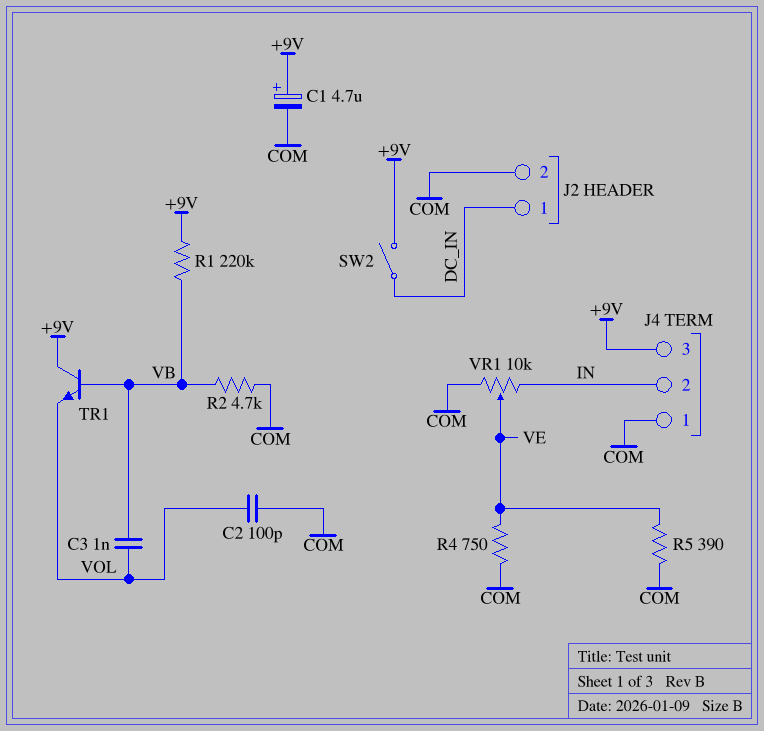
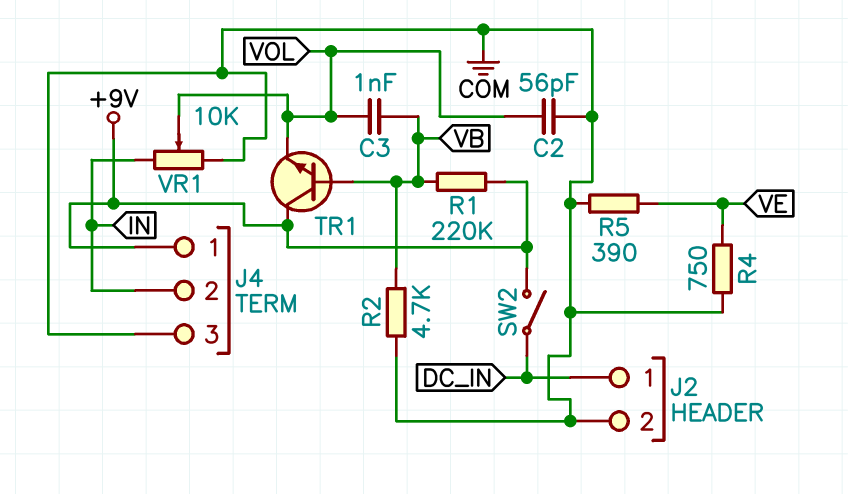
C1: 4.7uF (plus +9V, minus COM) -> none
C2: 100pF (COM, VOL) -> 56pF (COM, VOL)
J4 pin 1: COM -> +9V
J4 pin 3: +9V -> COM
VR1: 10k (COM, IN, wiper VE) -> 10k (COM, IN, wiper VOL)

